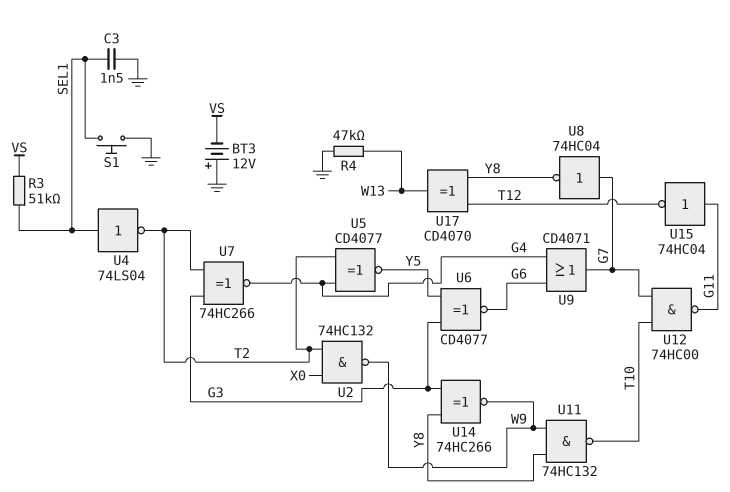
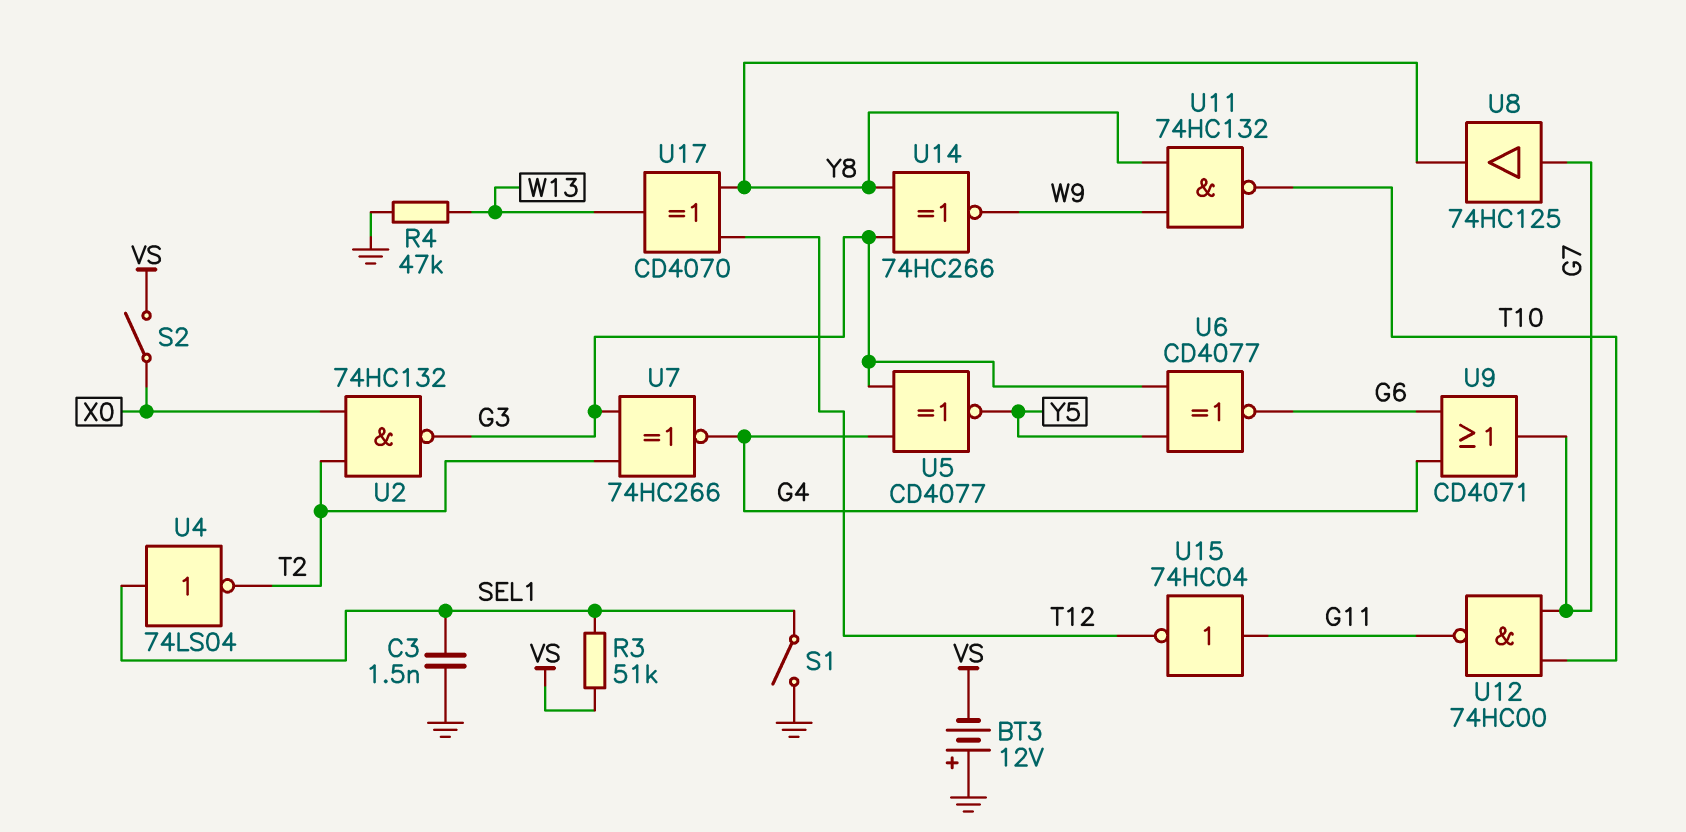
S1: button (GND, SEL1) -> switch (GND, SEL1)
S2: none -> switch (VS, X0)
U2: NAND 74HC132 (in T2, in X0, out W9) -> NAND 74HC132 (in T2, in X0, out G3)
U5: XNOR CD4077 (in G4, in T2, out Y5) -> XNOR CD4077 (in G3, in G4, out Y5)
U8: NOT 74HC04 (in G7, out Y8) -> buffer 74HC125 (in G7, out Y8)

